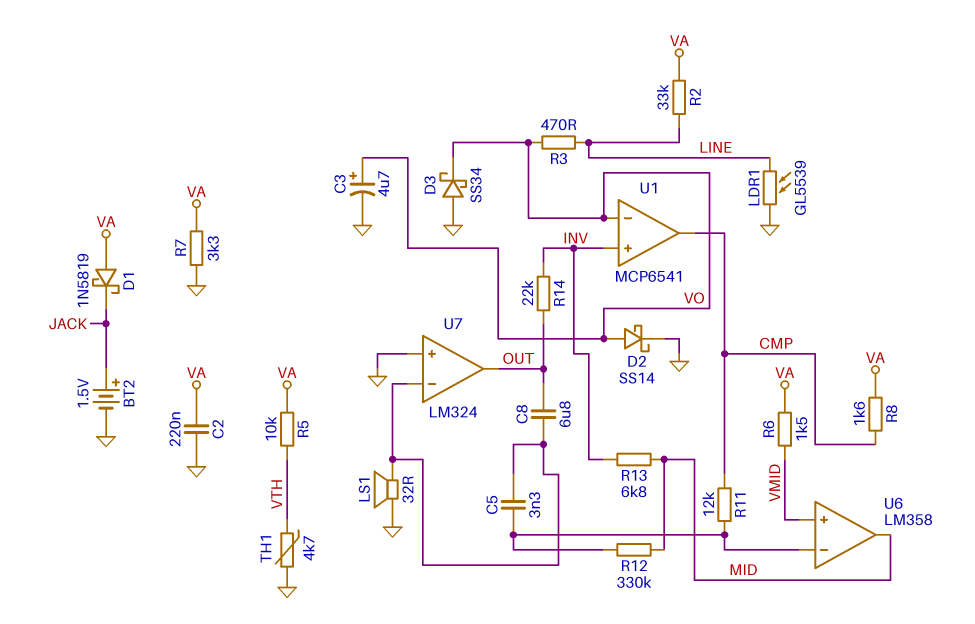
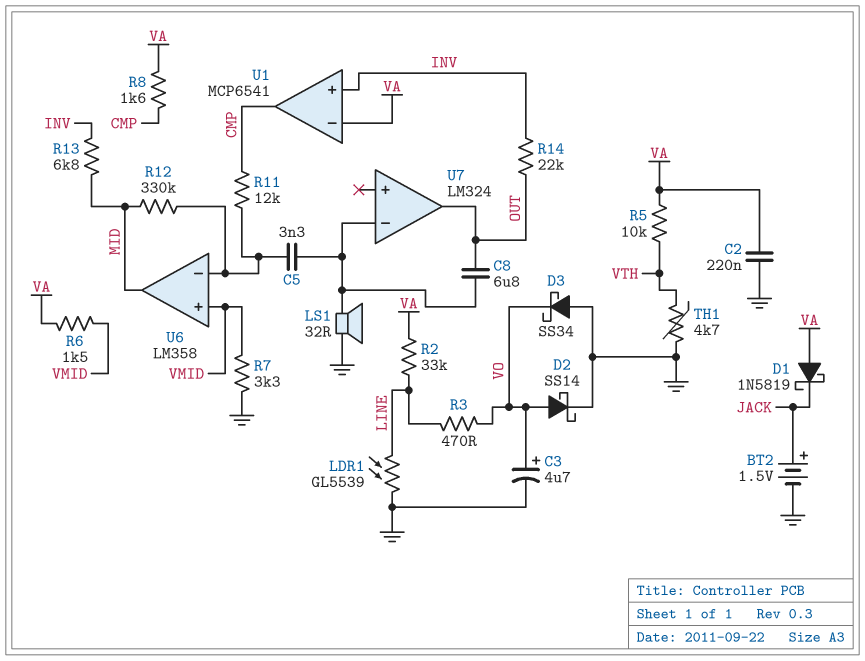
R7: 3.3k (GND, VA) -> 3.3k (GND, VMID)
U1 pin in-: VO -> VA
U7 pin in+: GND -> none

